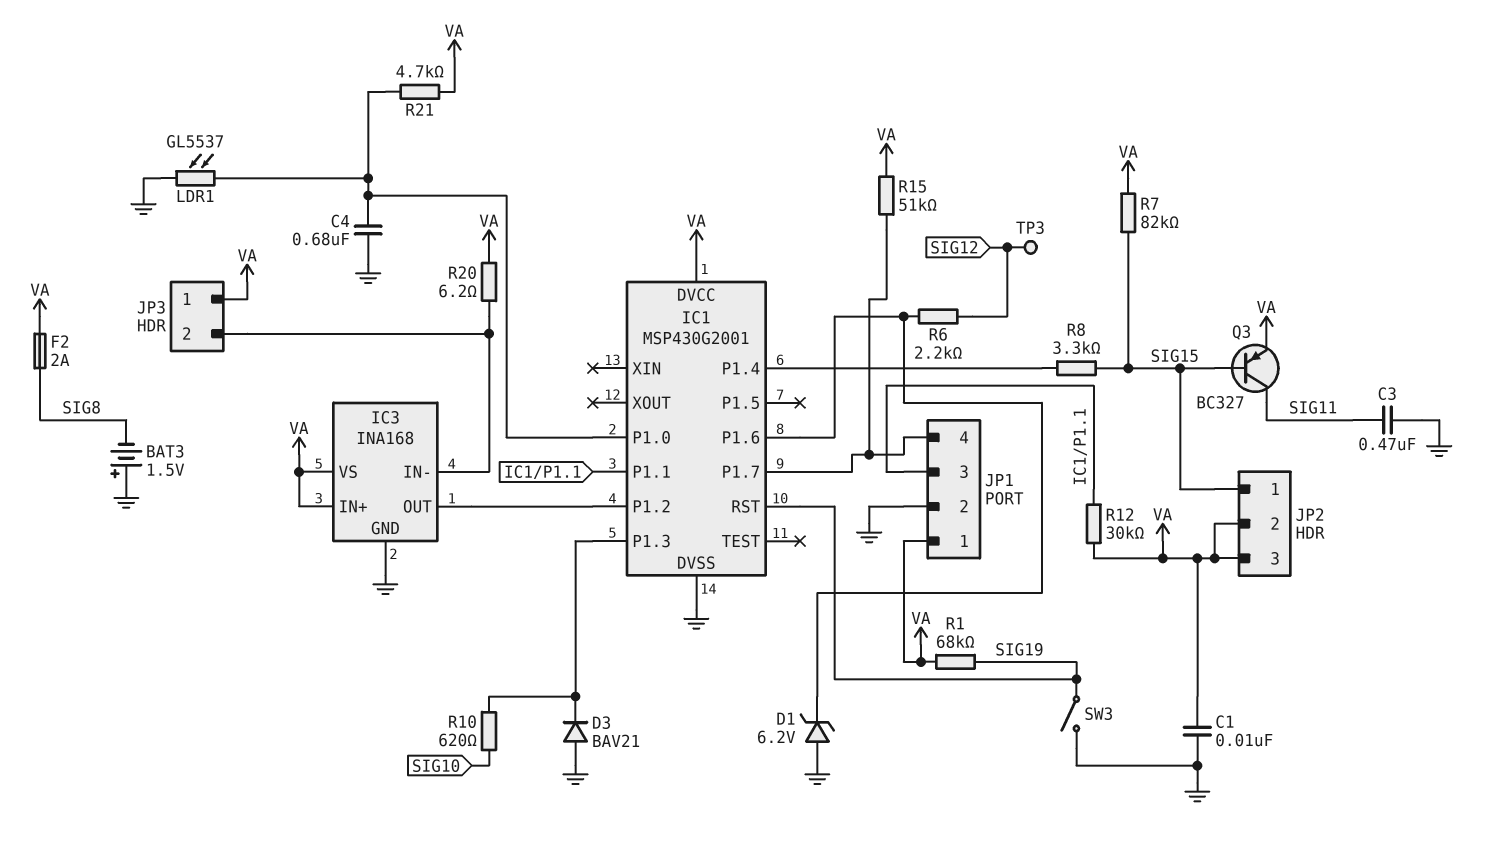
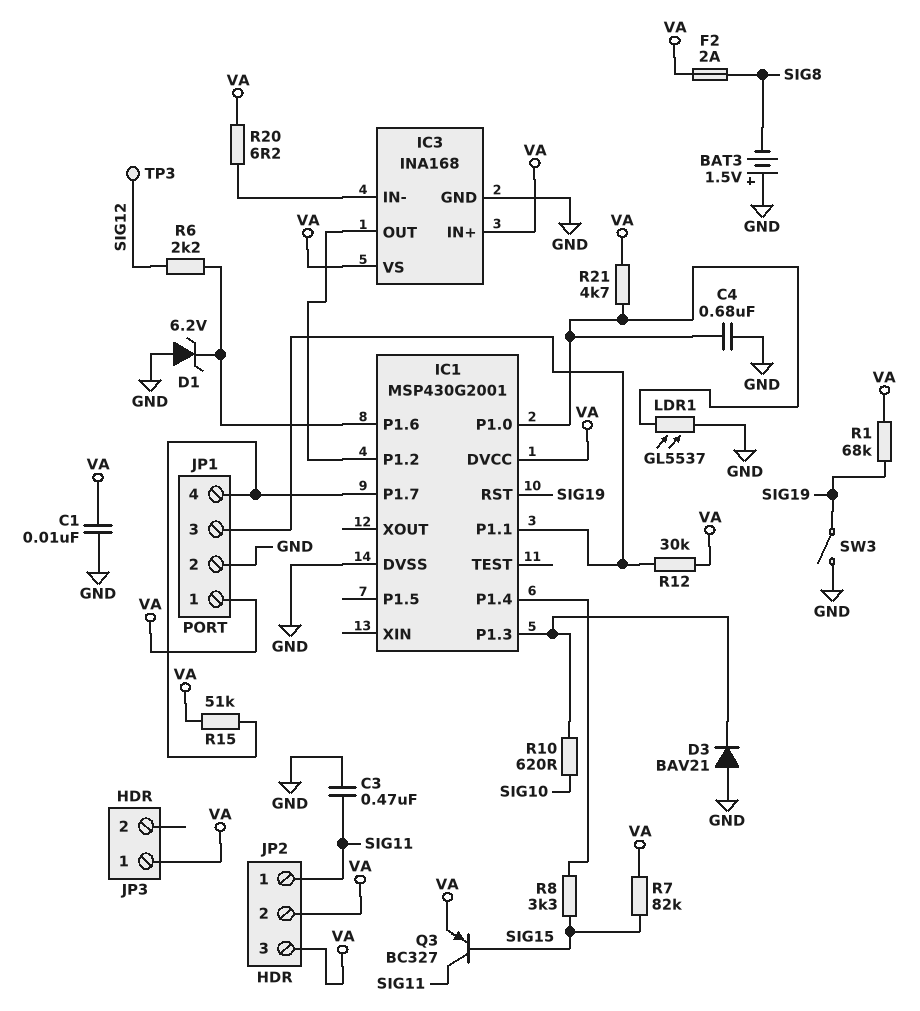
JP2 pin 1: SIG15 -> SIG11
JP3 pin 2: IC3/IN- -> none

